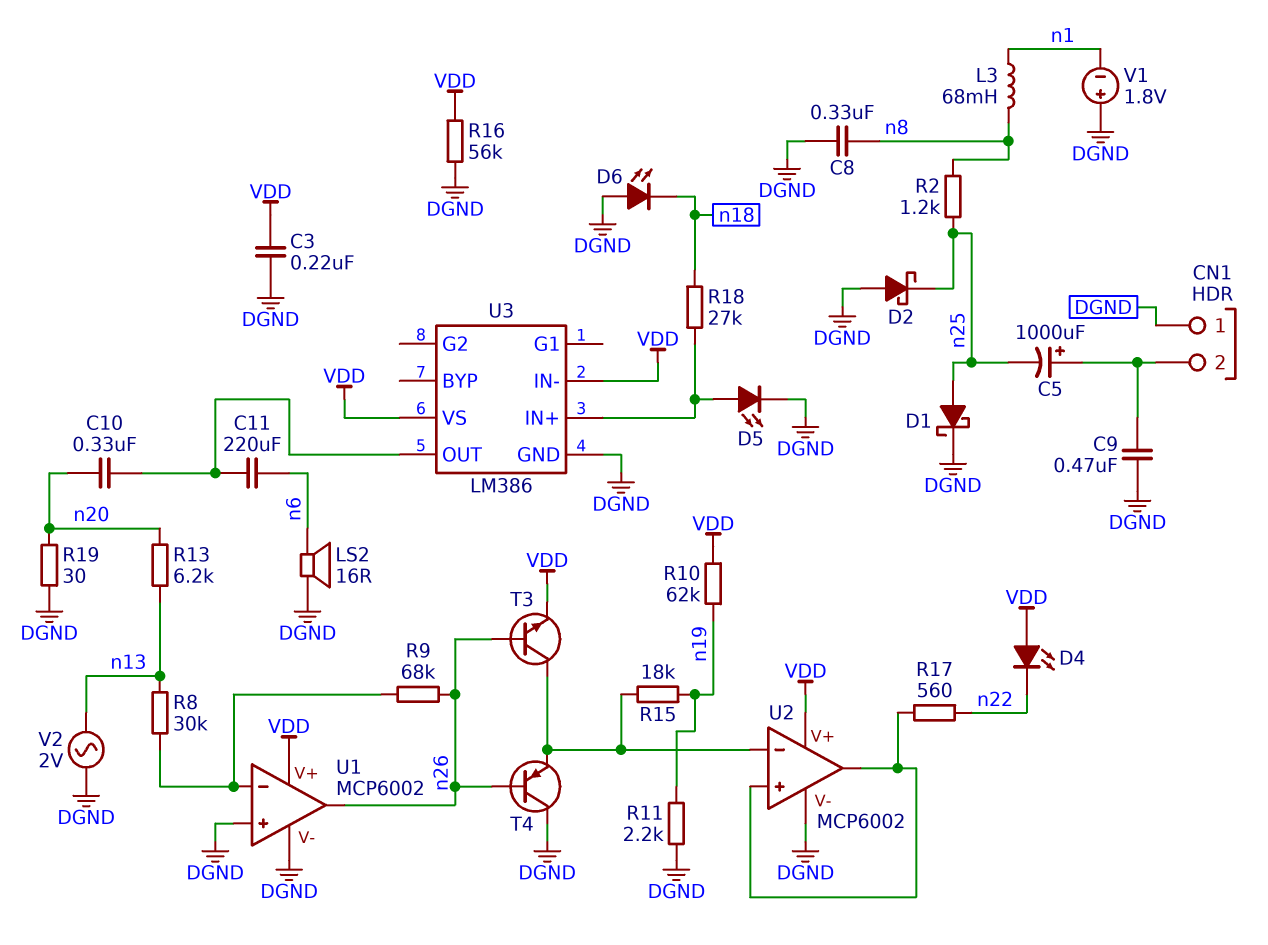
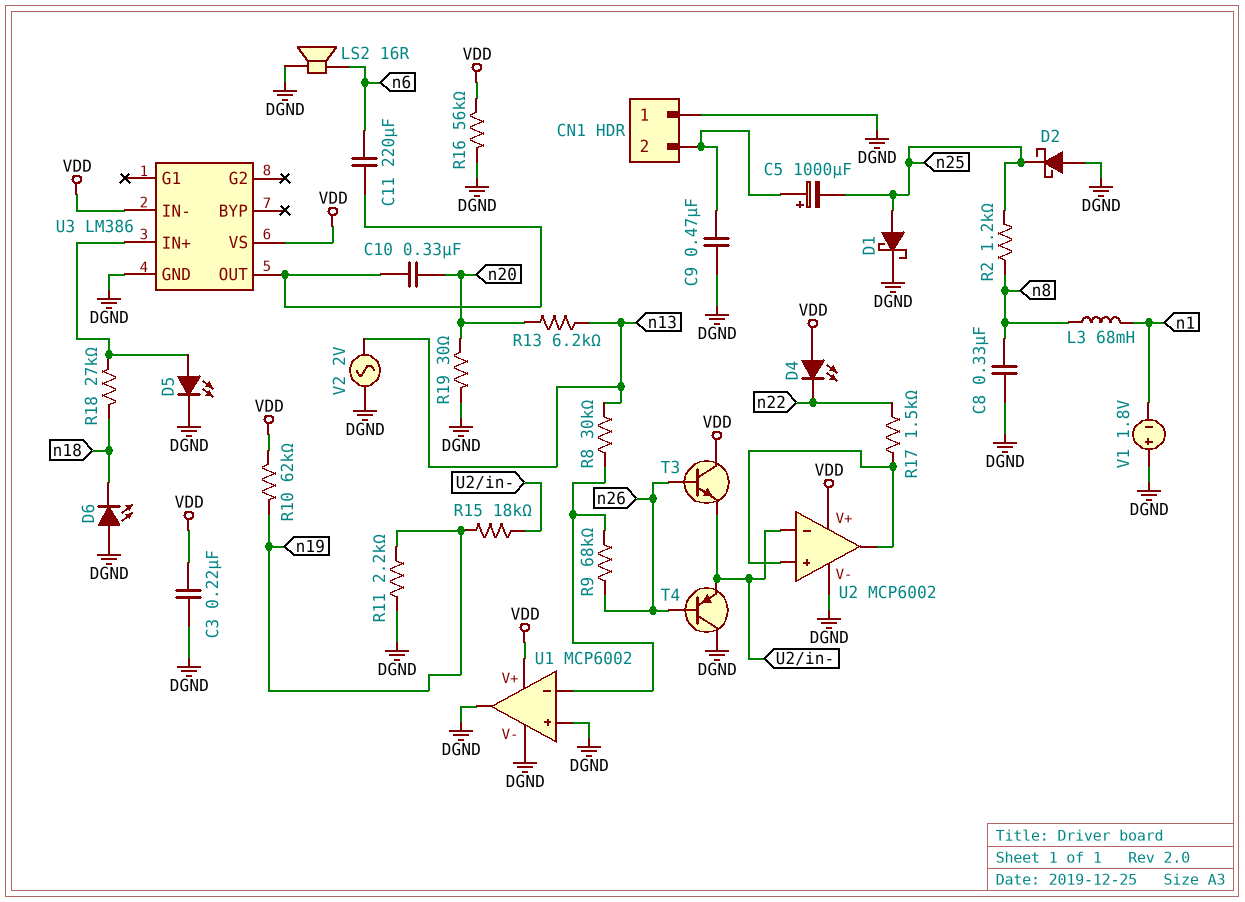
R17: 560 (U2/in+, n22) -> 1.5k (U2/in+, n22)
T3: NPN (B n26, C U2/in-, E VDD) -> NPN (B n26, C VDD, E U2/in-)
U1 pin out: n26 -> DGND

